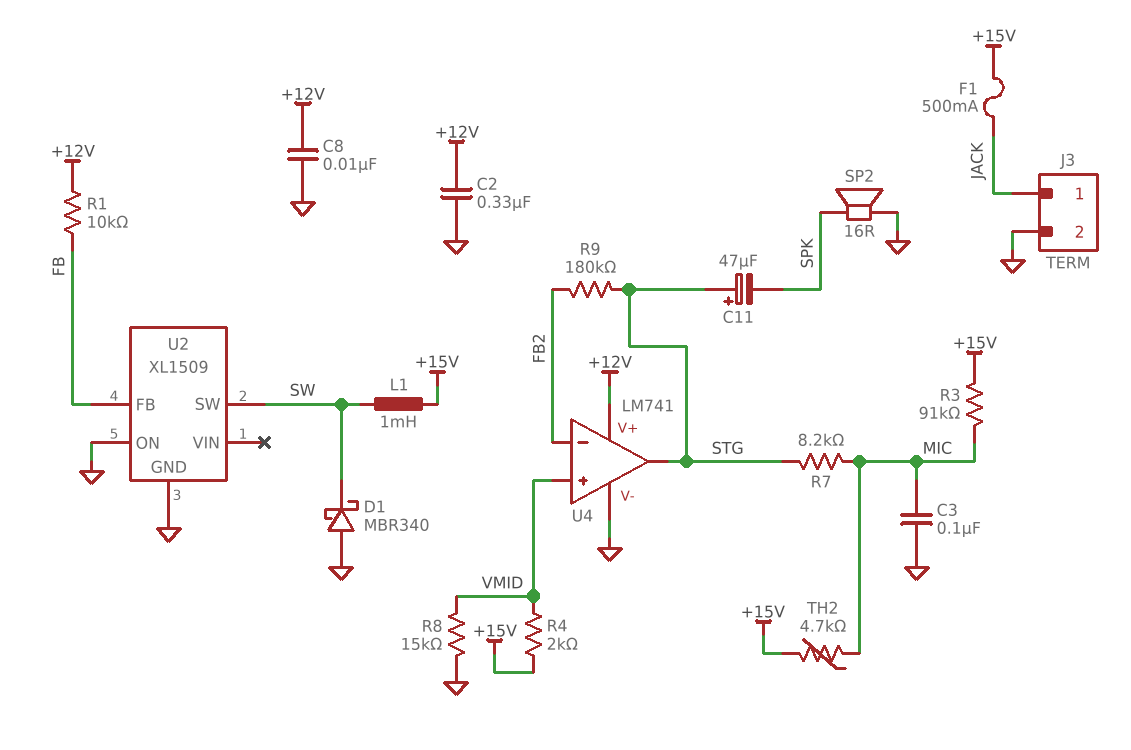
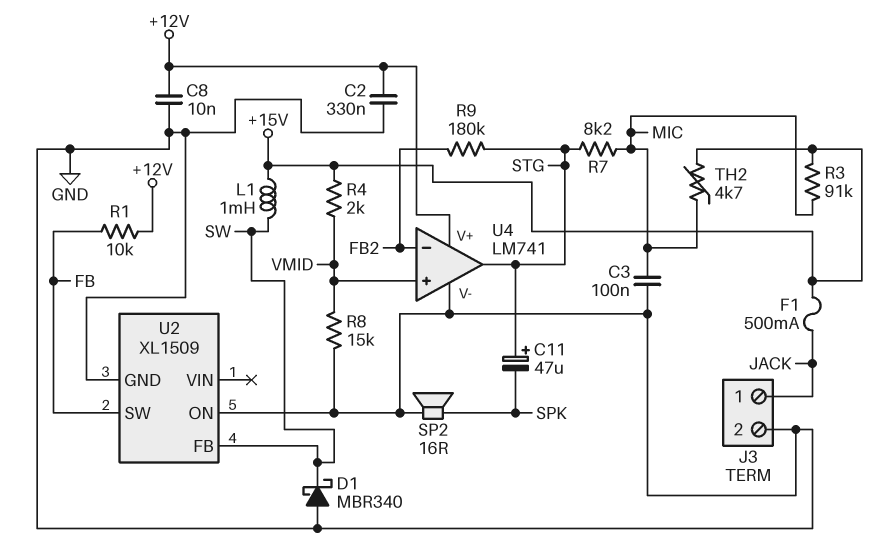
U2 pin FB: FB -> SW
U2 pin SW: SW -> FB

